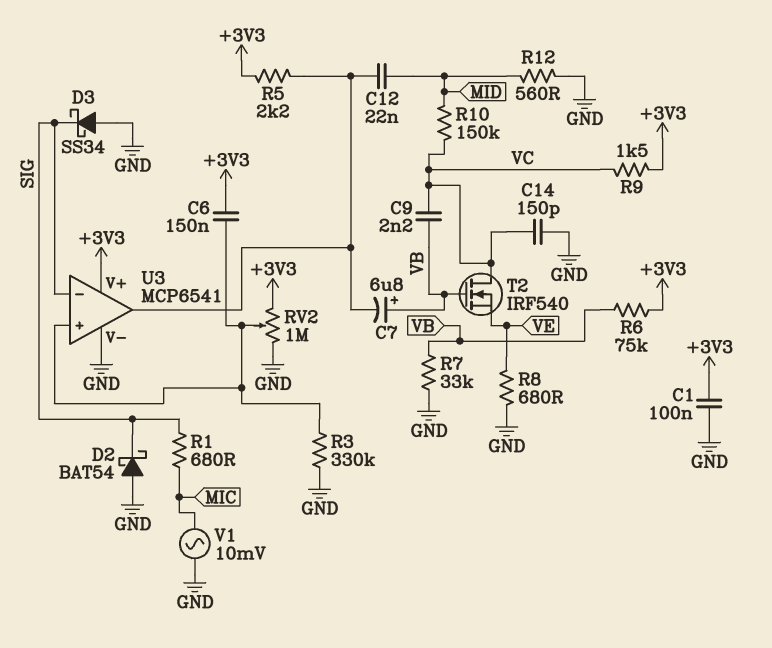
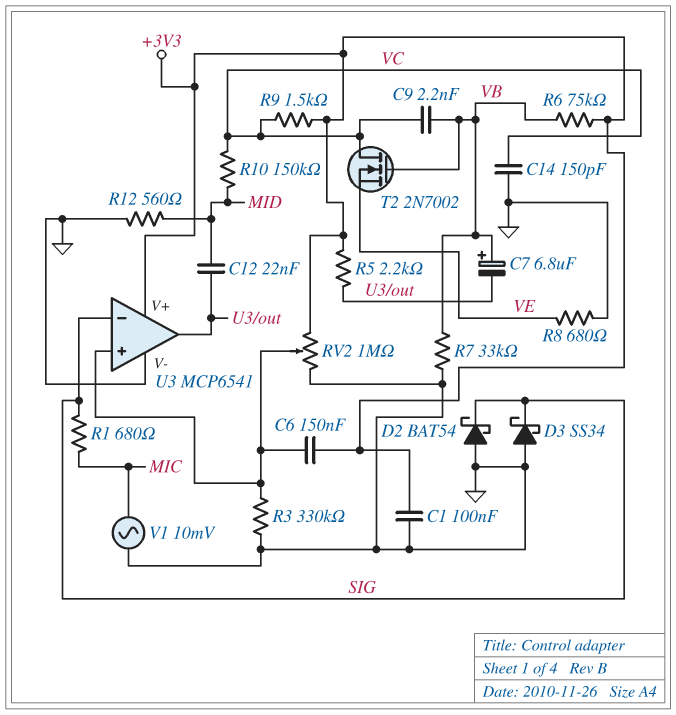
T2: NMOS IRF540 (G VB, D VC, S VE) -> NMOS 2N7002 (G VB, D VC, S VE)

